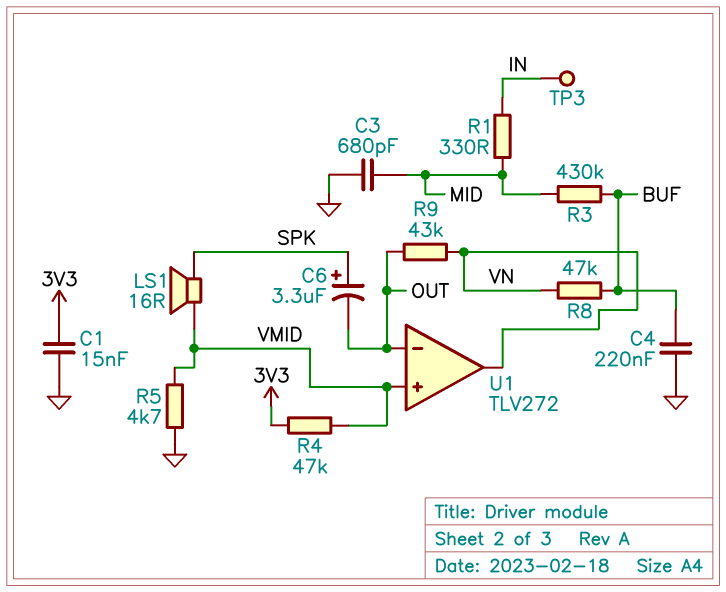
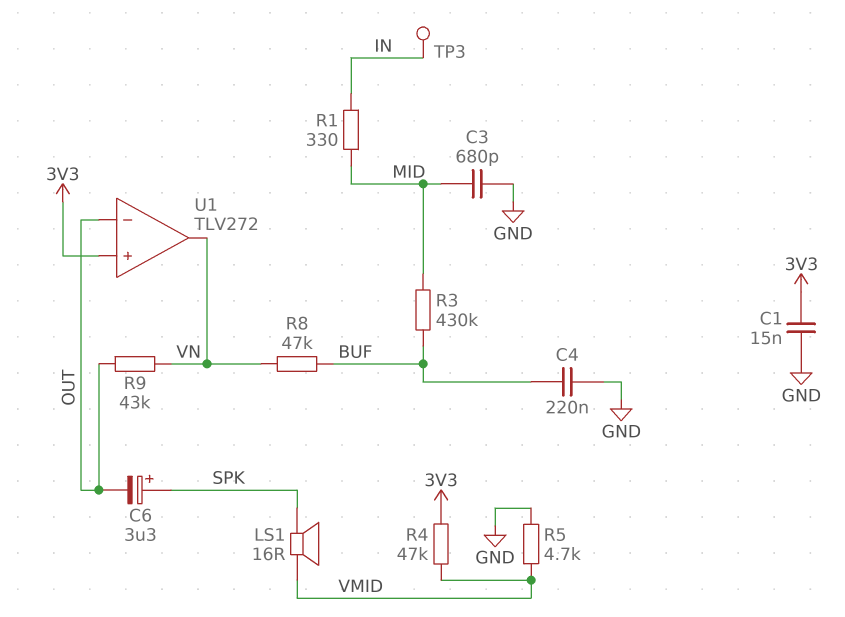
U1 pin in+: VMID -> 3V3

